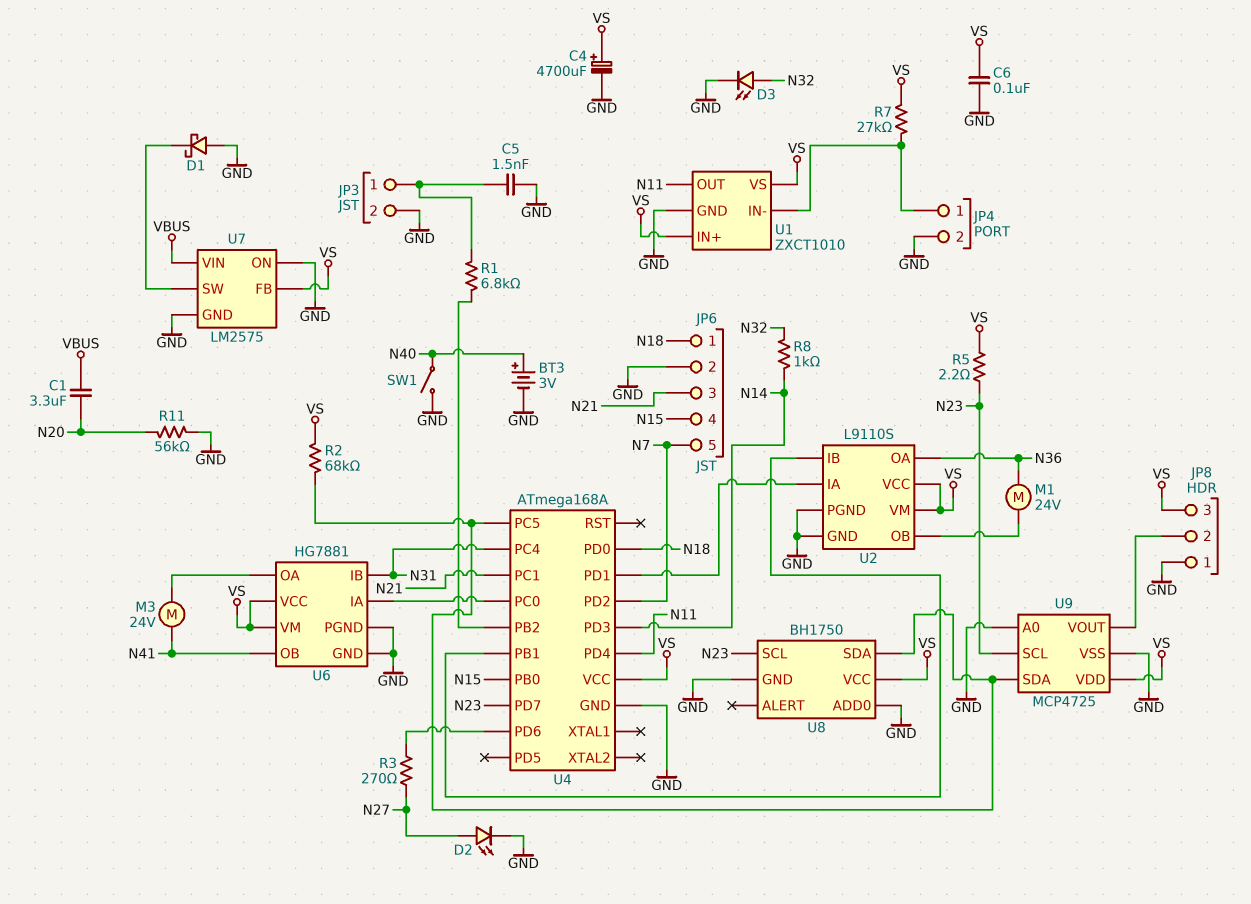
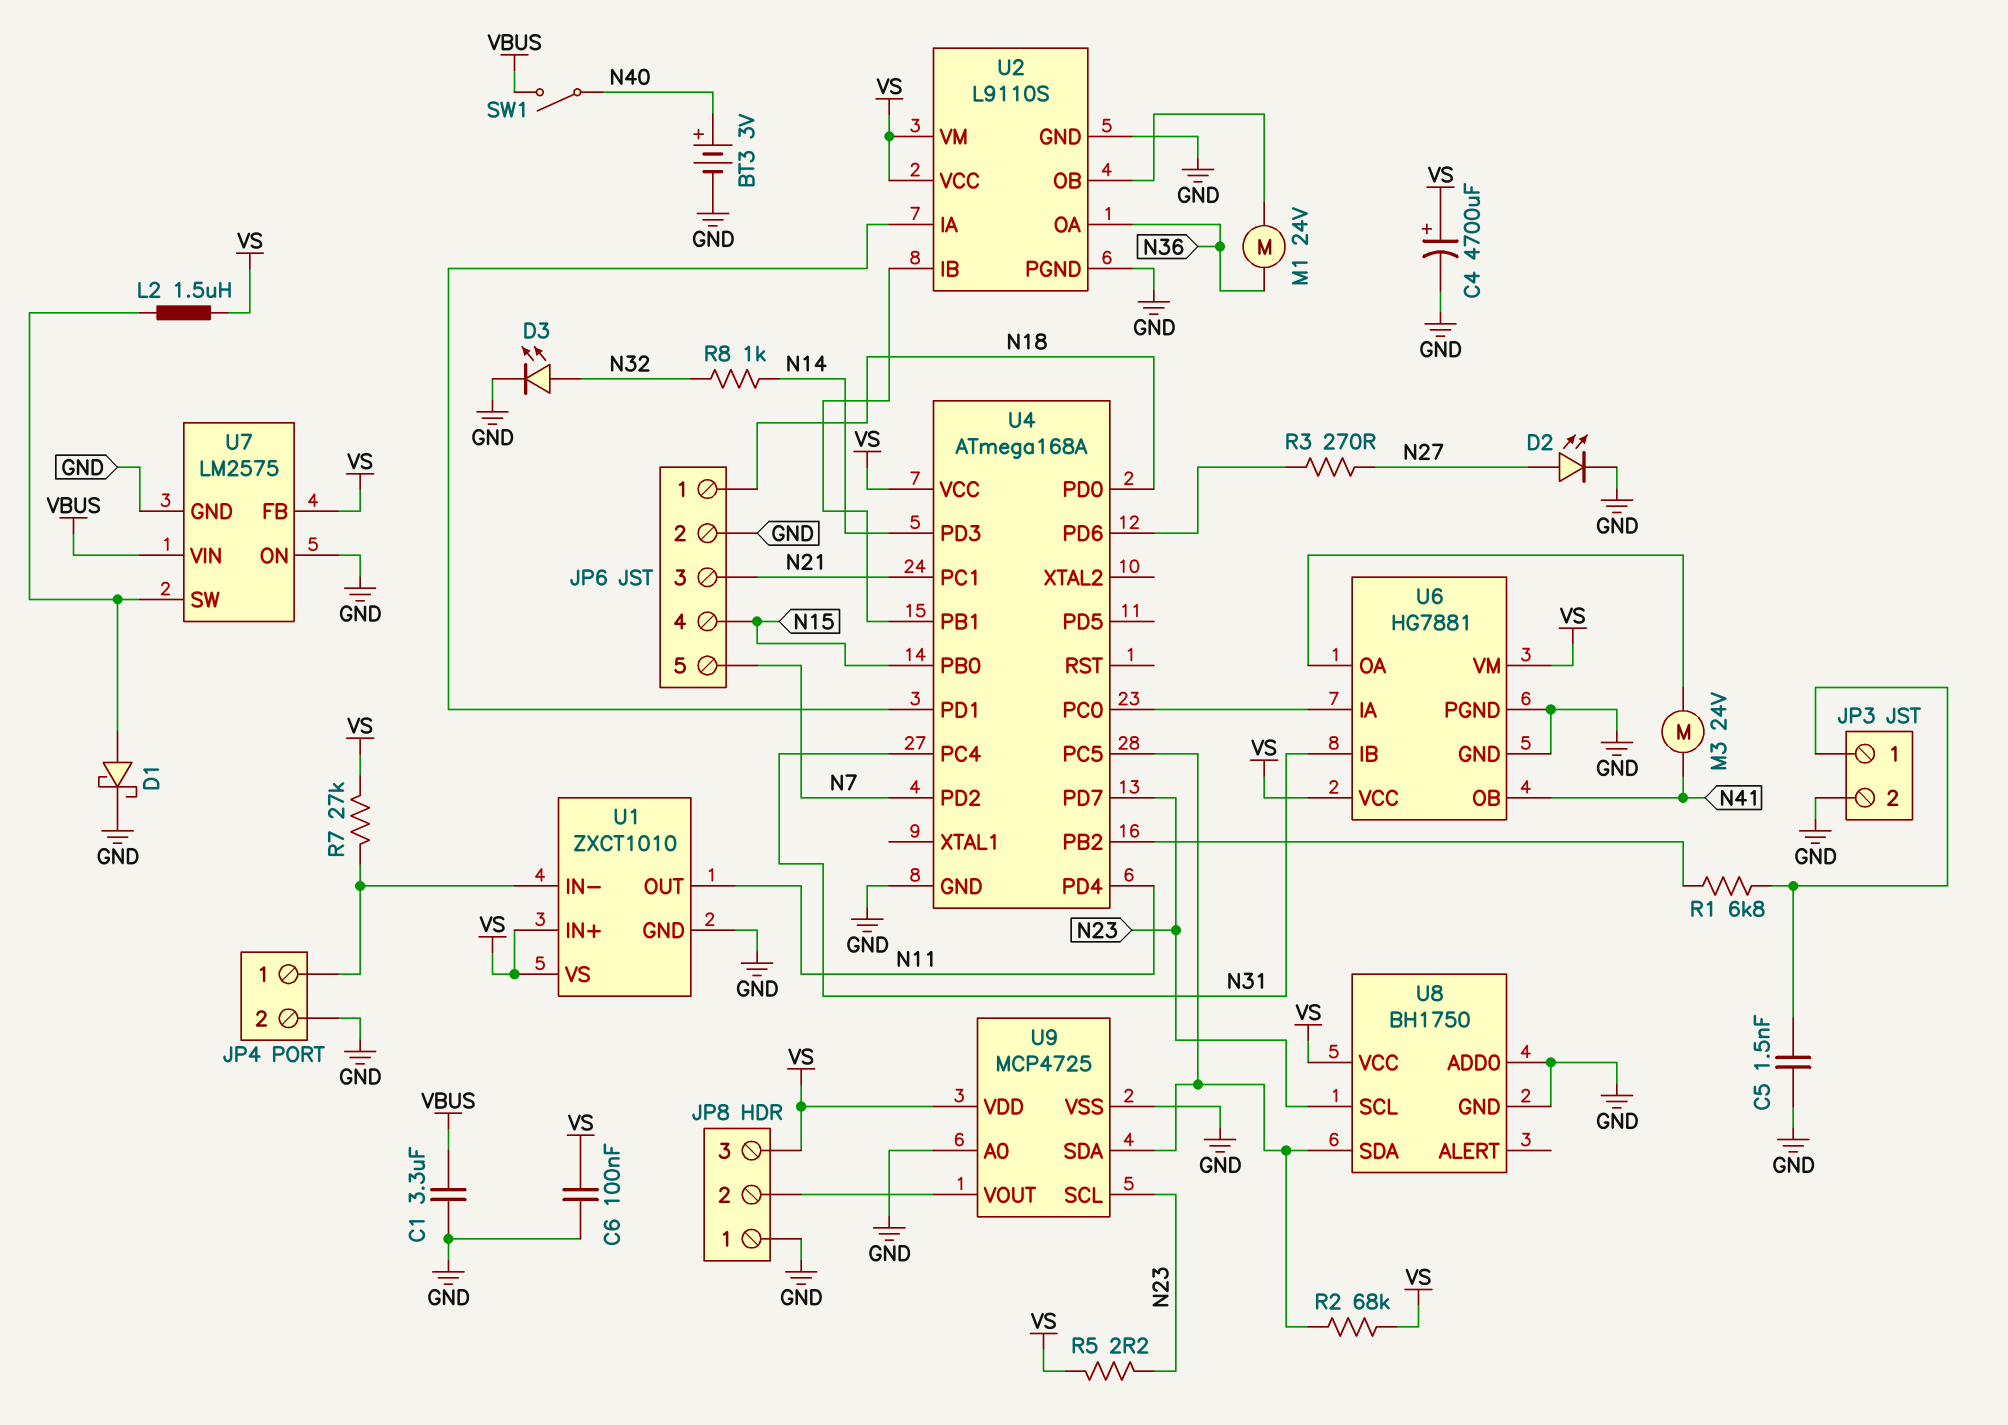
C1: 3.3uF (N20, VBUS) -> 3.3uF (GND, VBUS)
D1: schottky (A GND, K U7/SW) -> schottky (A U7/SW, K GND)
L2: none -> 1.5uH (U7/SW, VS)
R11: 56k (GND, N20) -> none
SW1: switch (GND, N40) -> switch (N40, VBUS)

